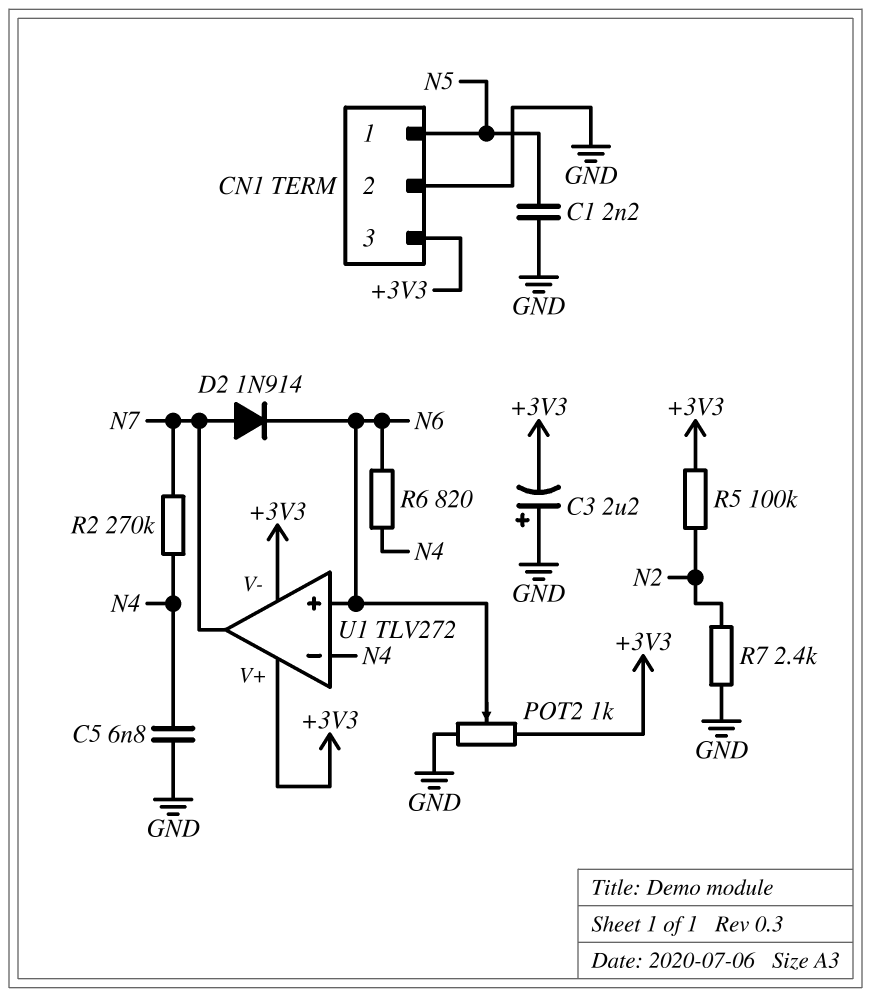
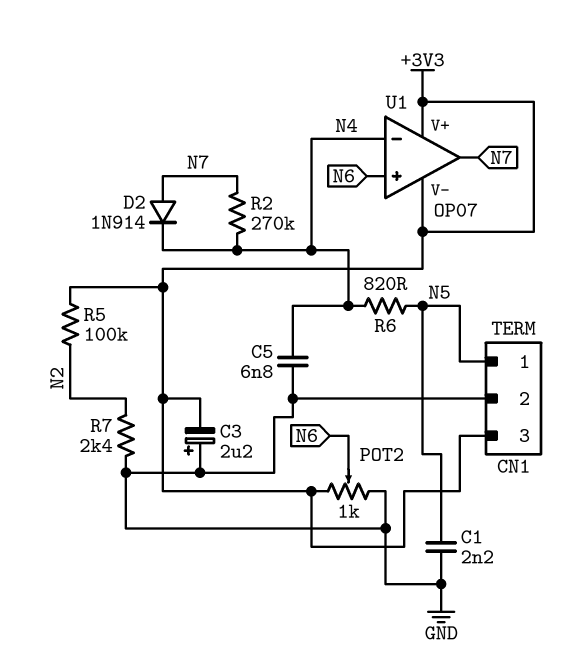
D2: diode 1N914 (A N7, K N6) -> diode 1N914 (A N7, K N4)
R6: 820 (N4, N6) -> 820 (N4, N5)
U1: TLV272 -> OP07

